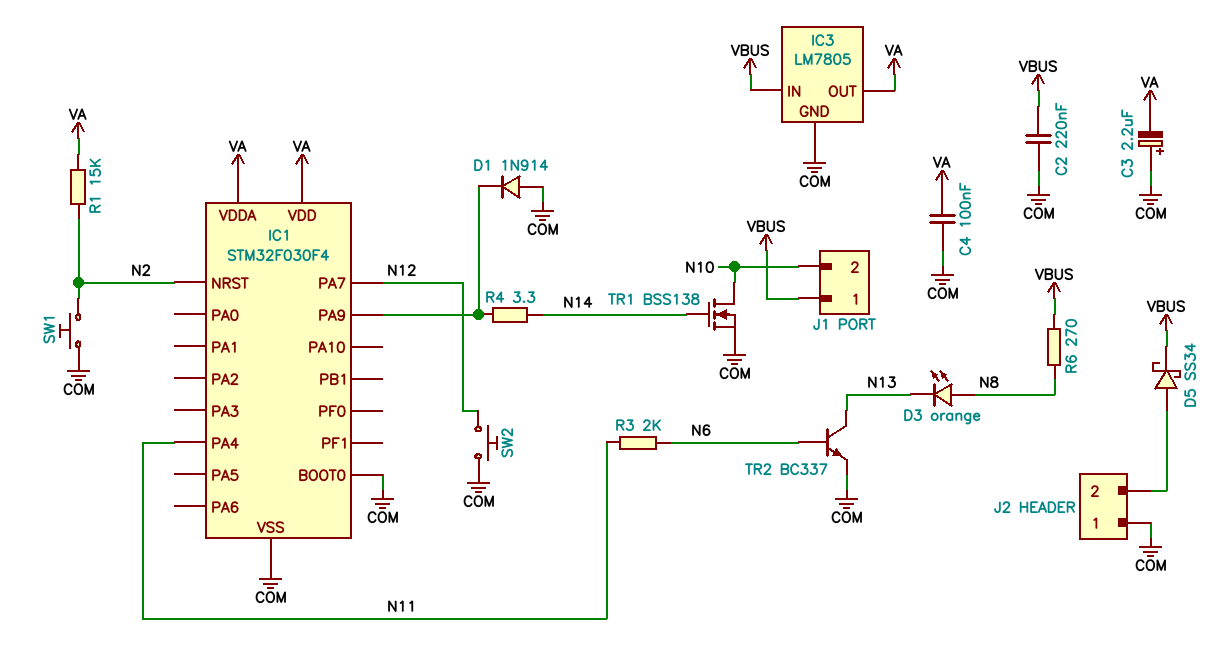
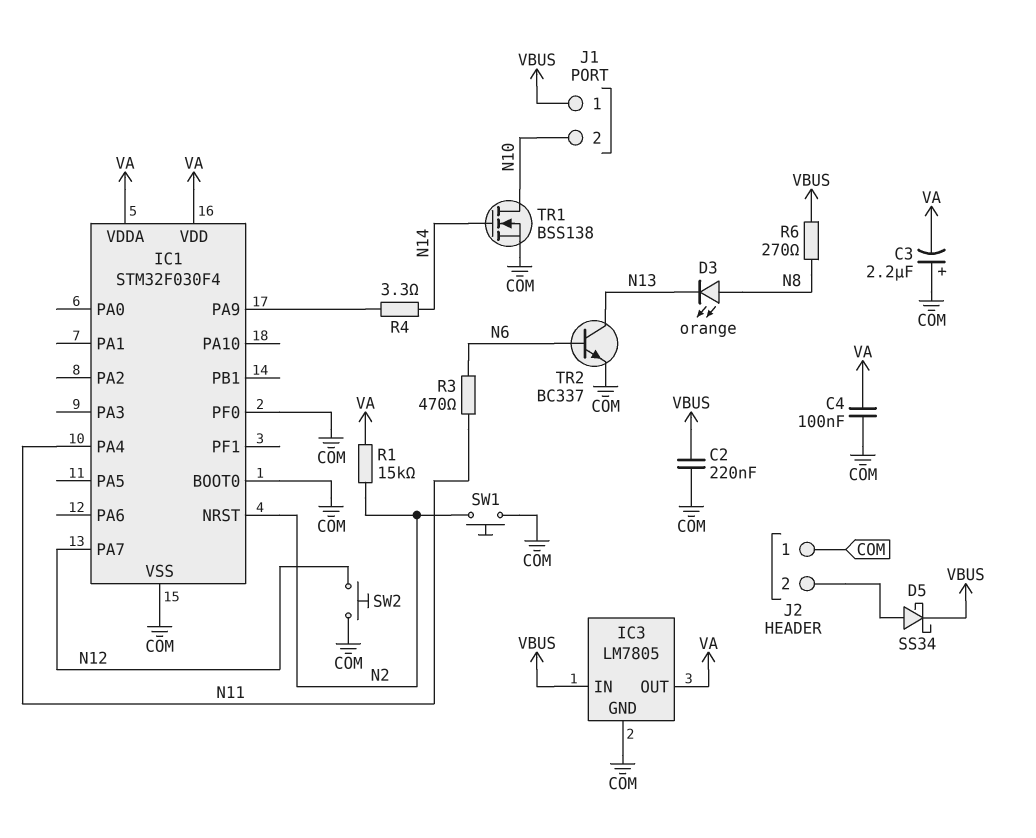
D1: diode 1N914 (A COM, K IC1/PA9) -> none
IC1 pin PF0: none -> COM
R3: 2k (N6, N11) -> 470 (N6, N11)

